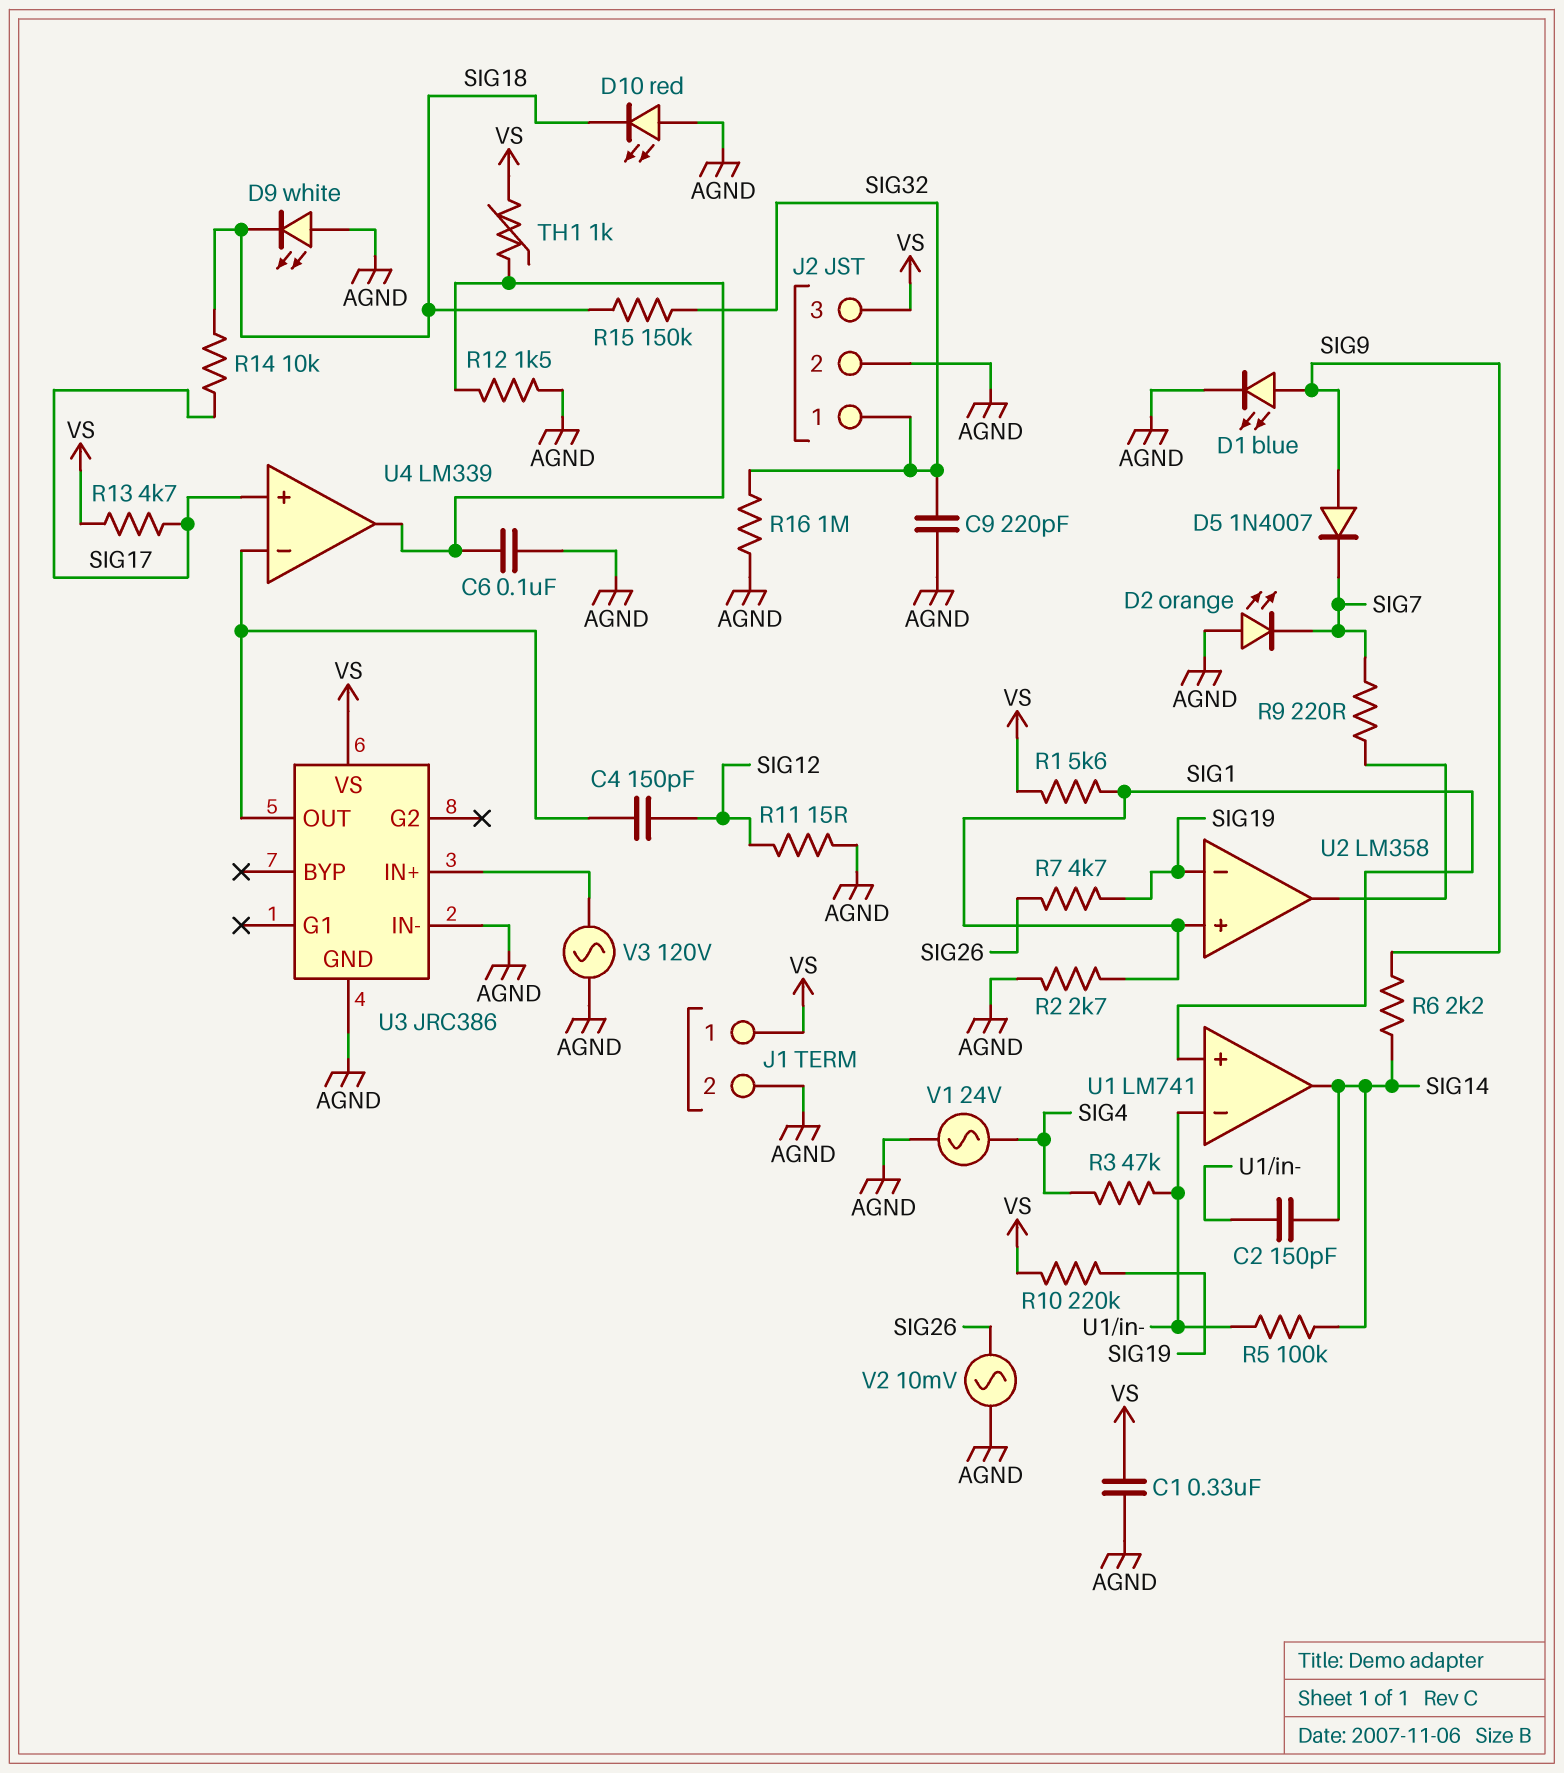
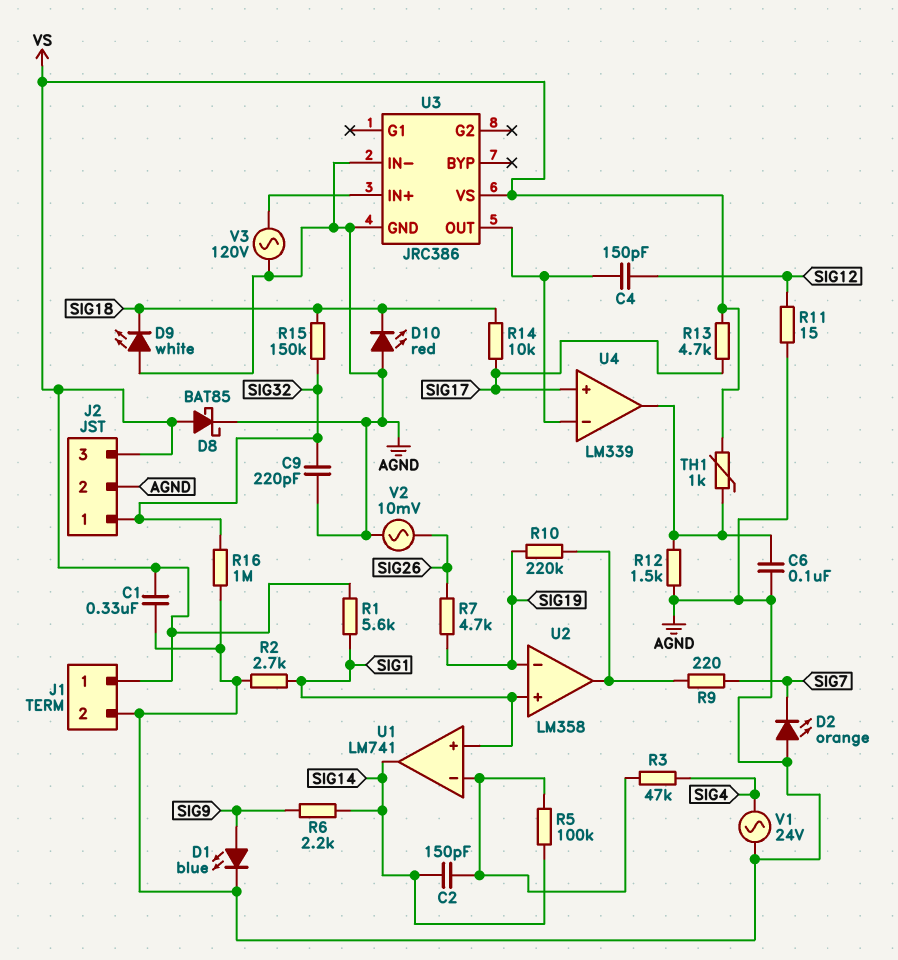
D5: diode 1N4007 (A SIG9, K SIG7) -> none
D8: none -> schottky BAT85 (A VS, K AGND)
R10: 220k (SIG19, VS) -> 220k (SIG19, U2/out)

